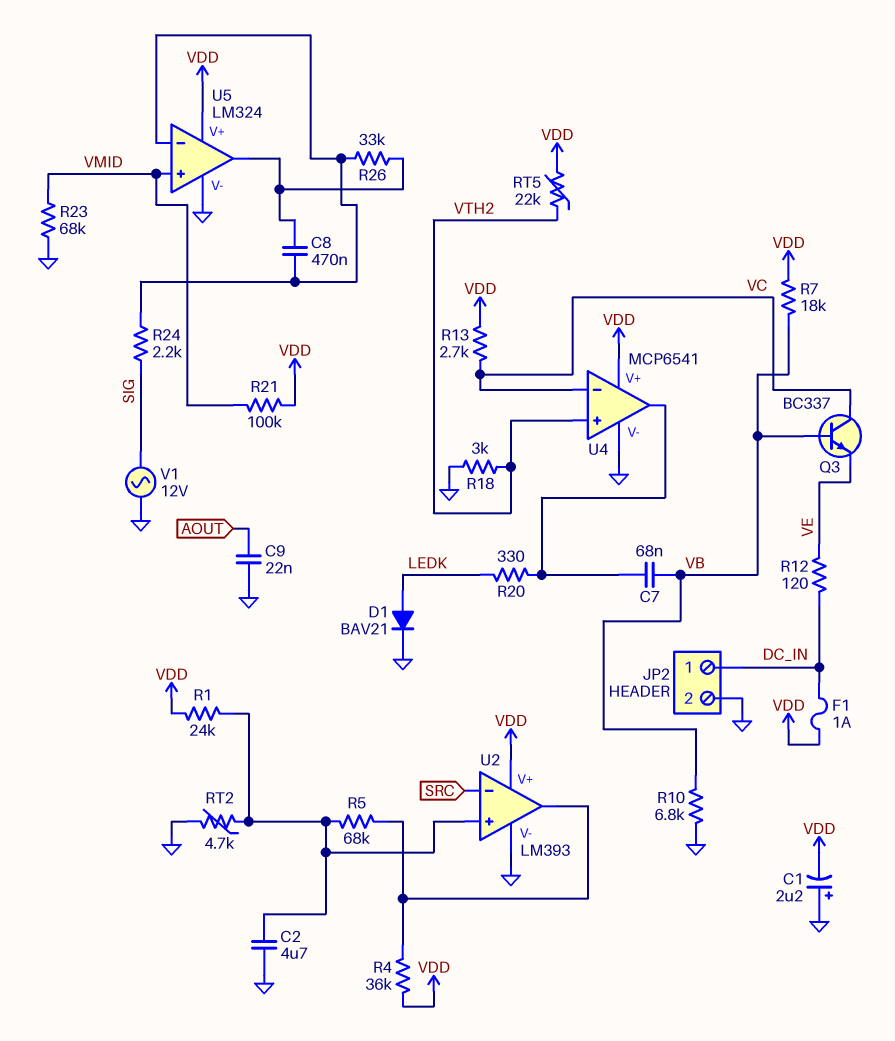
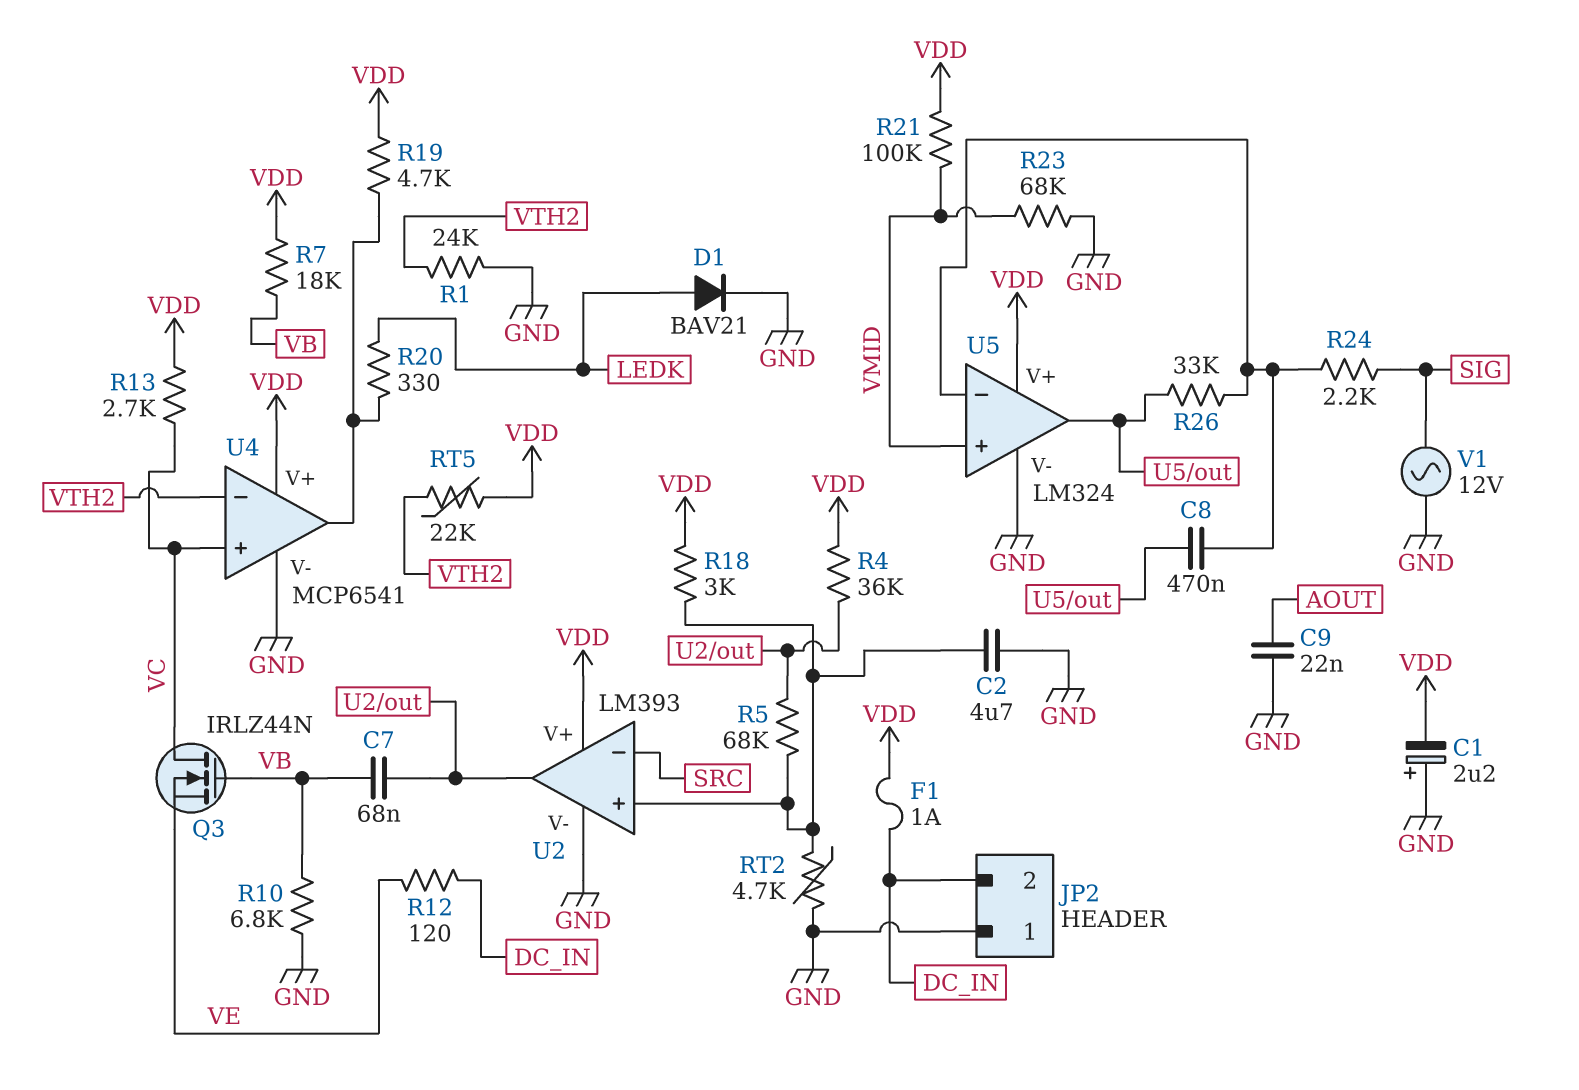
C7: 68nF (U4/out, VB) -> 68nF (U2/out, VB)
JP2 pin 1: DC_IN -> GND
JP2 pin 2: GND -> DC_IN
Q3: NPN BC337 (B VB, C VC, E VE) -> NMOS IRLZ44N (G VB, D VC, S VE)
R1: 24k (U2/in+, VDD) -> 24k (GND, VTH2)
R18: 3k (GND, VTH2) -> 3k (U2/in+, VDD)
R19: none -> 4.7k (U4/out, VDD)
U4 pin in+: VTH2 -> VC
U4 pin in-: VC -> VTH2

